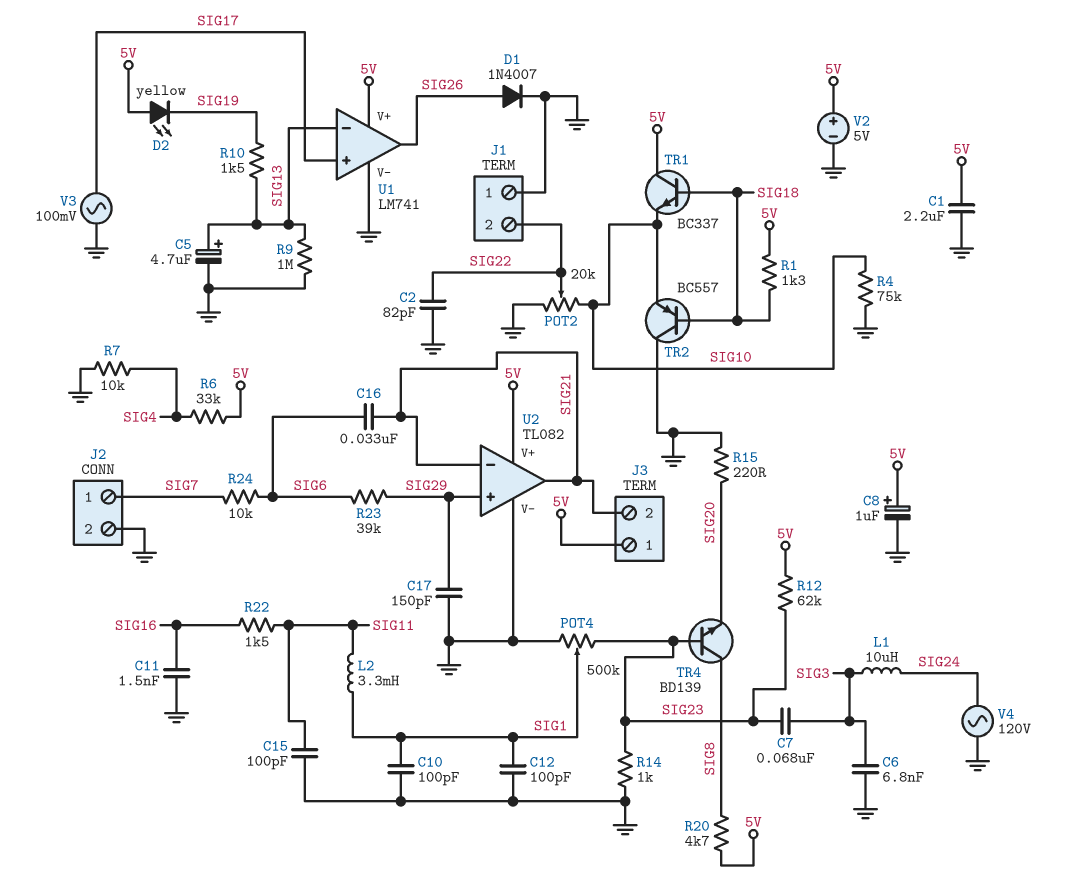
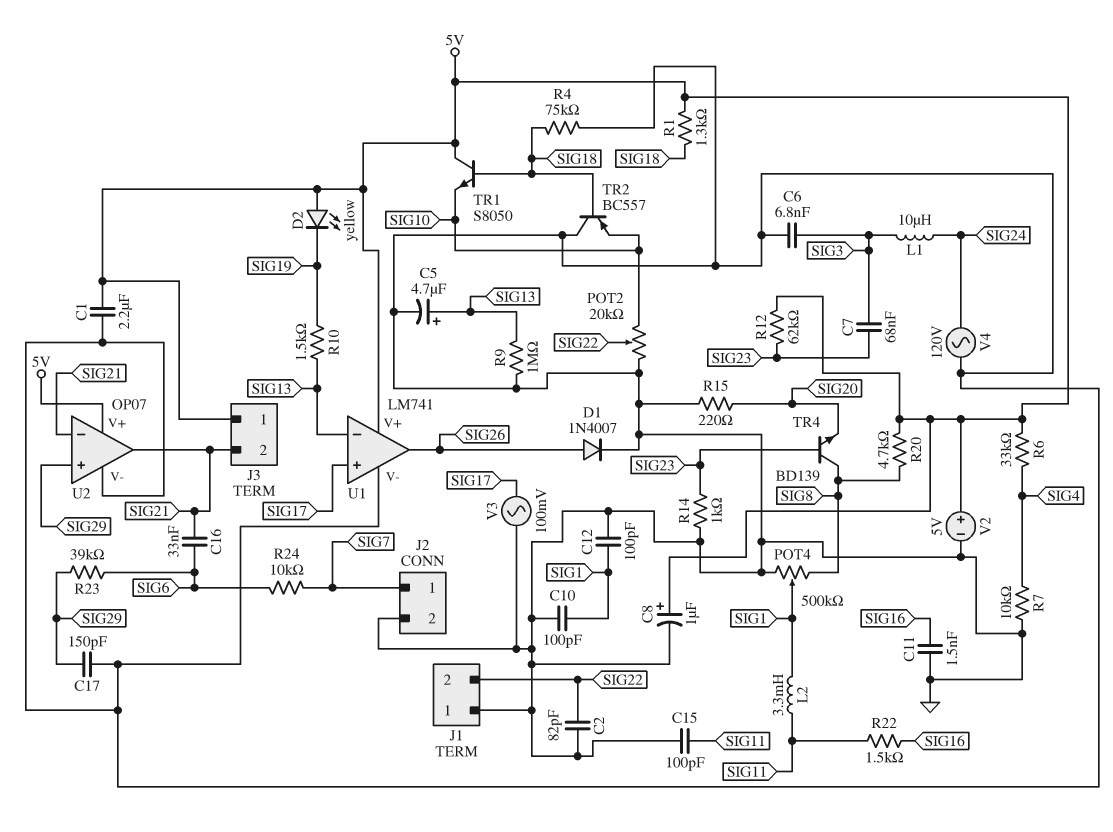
POT4: 500k (GND, SIG23, wiper SIG1) -> 500k (GND, SIG8, wiper SIG1)
R4: 75k (GND, SIG10) -> 75k (GND, SIG18)
TR1: NPN BC337 (B SIG18, C 5V, E SIG10) -> NPN S8050 (B SIG18, C 5V, E SIG10)
U2: TL082 -> OP07

